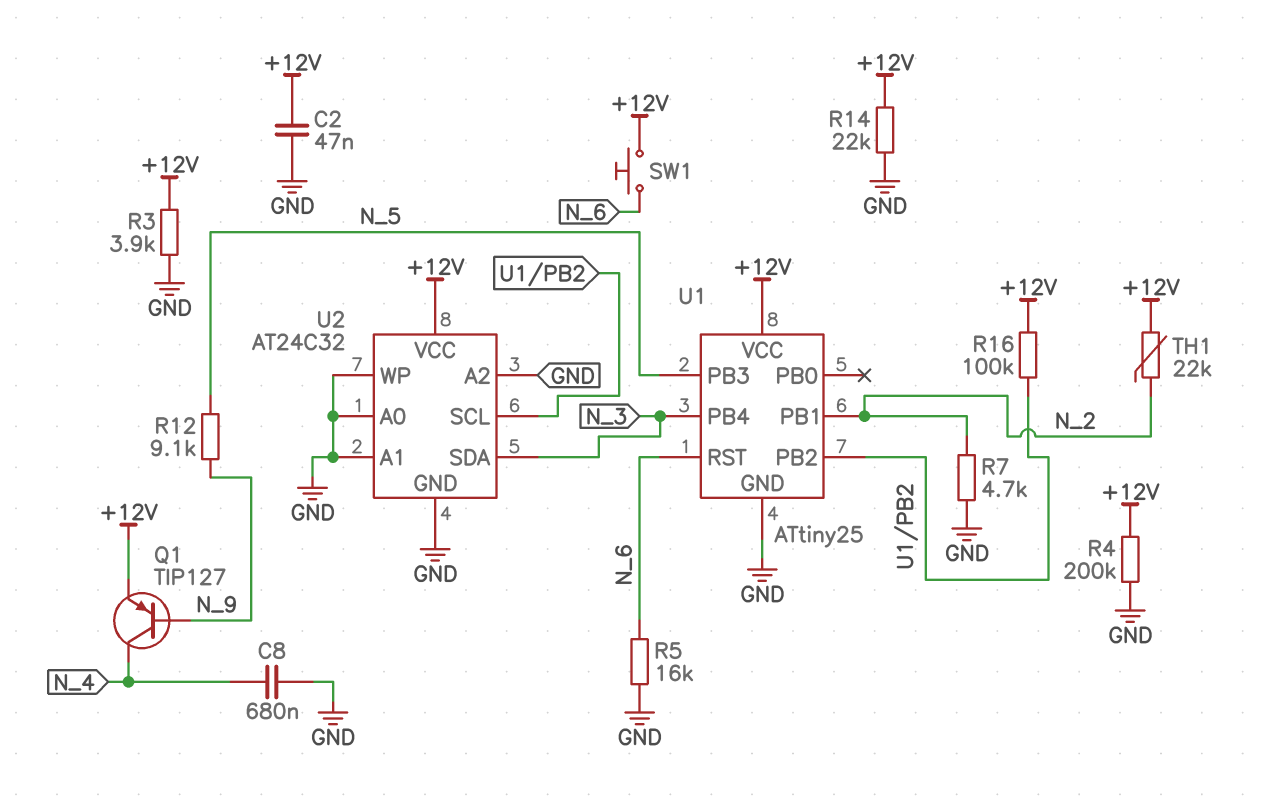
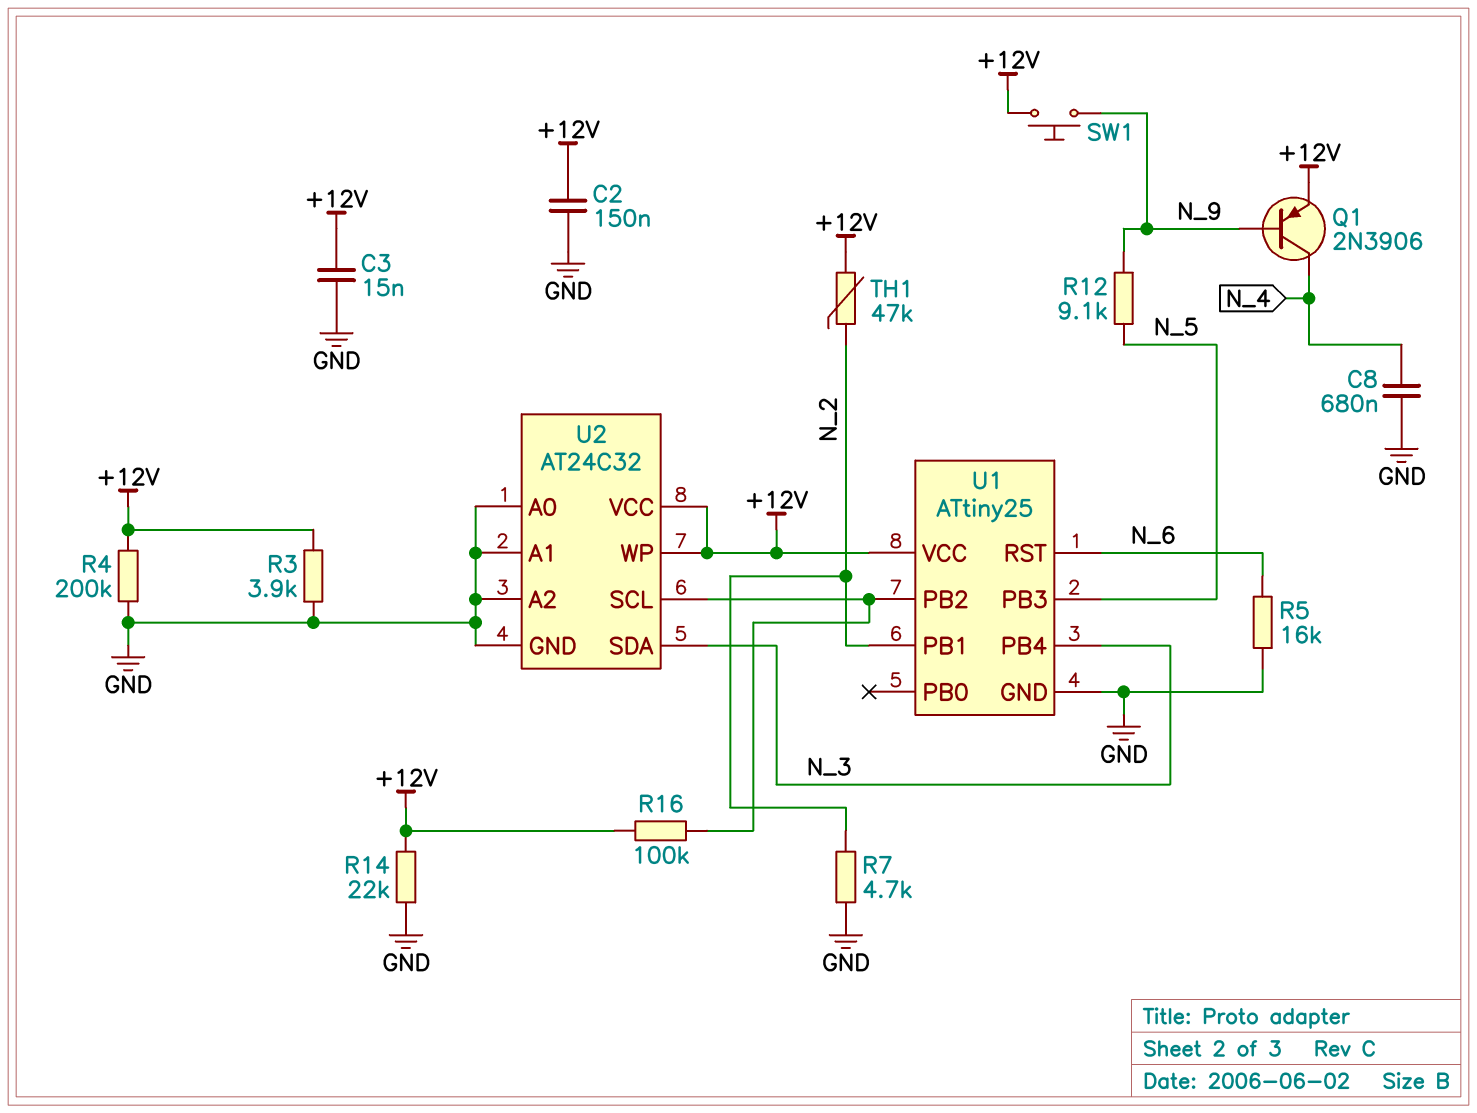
C2: 47nF (+12V, GND) -> 150nF (+12V, GND)
C3: none -> 15nF (+12V, GND)
Q1: PNP TIP127 (B N_9, C N_4, E +12V) -> PNP 2N3906 (B N_9, C N_4, E +12V)
SW1: button (+12V, N_6) -> button (+12V, N_9)
TH1: 22k (+12V, N_2) -> 47k (+12V, N_2)
U2 pin WP: GND -> +12V

